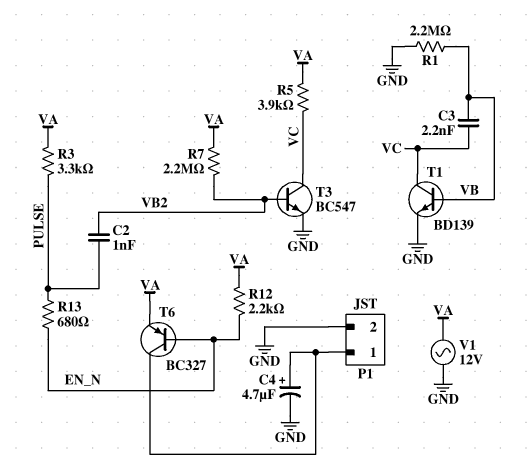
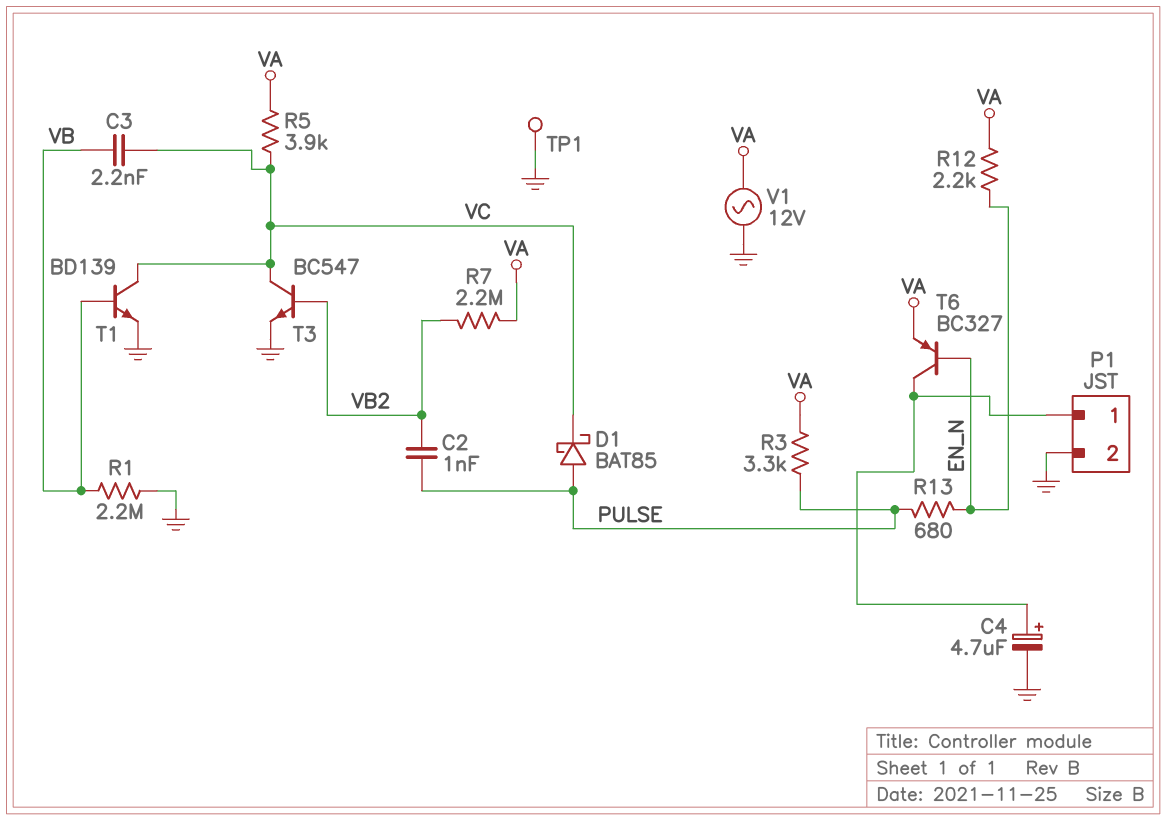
D1: none -> schottky BAT85 (A PULSE, K VC)
TP1: none -> test point (GND)

